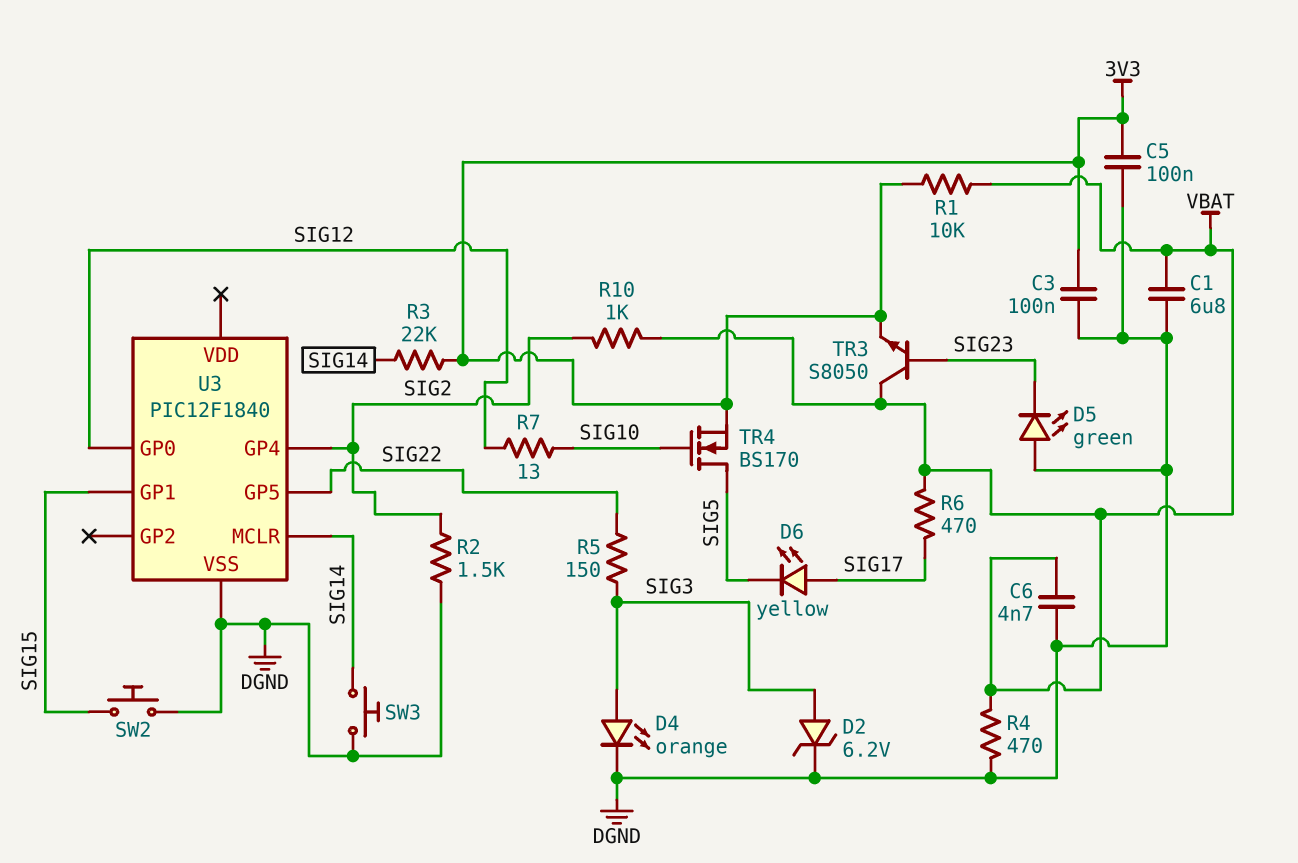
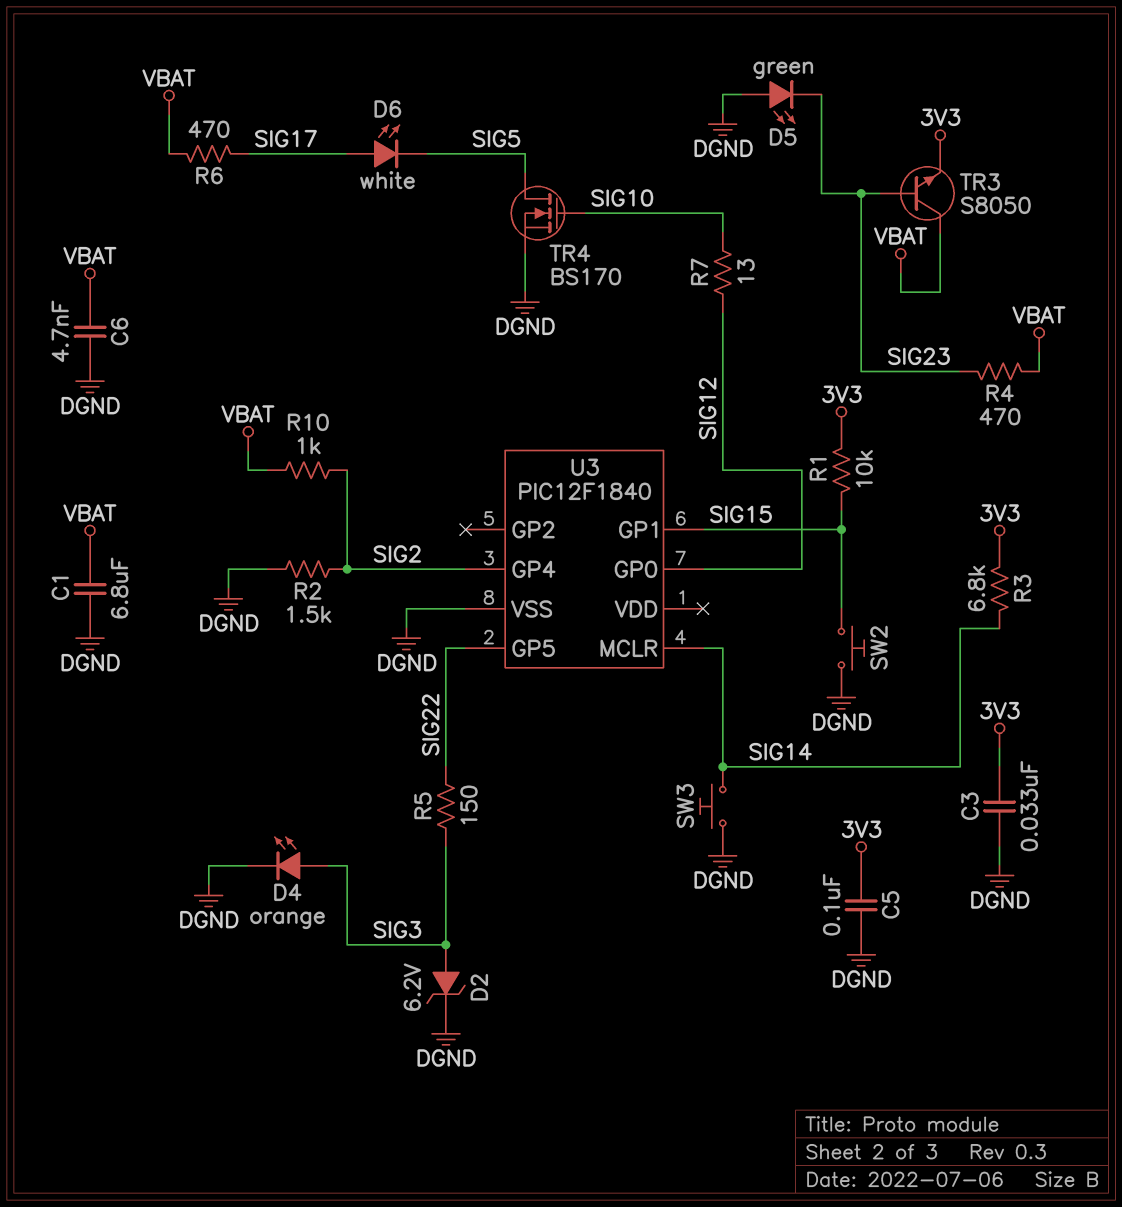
C3: 100nF (3V3, DGND) -> 33nF (3V3, DGND)
D6: LED yellow (A SIG17, K SIG5) -> LED white (A SIG17, K SIG5)
R1: 10k (3V3, VBAT) -> 10k (3V3, SIG15)
R3: 22k (3V3, SIG14) -> 6.8k (3V3, SIG14)
R4: 470 (DGND, VBAT) -> 470 (SIG23, VBAT)
TR4: NMOS BS170 (G SIG10, D SIG5, S 3V3) -> NMOS BS170 (G SIG10, D SIG5, S DGND)

